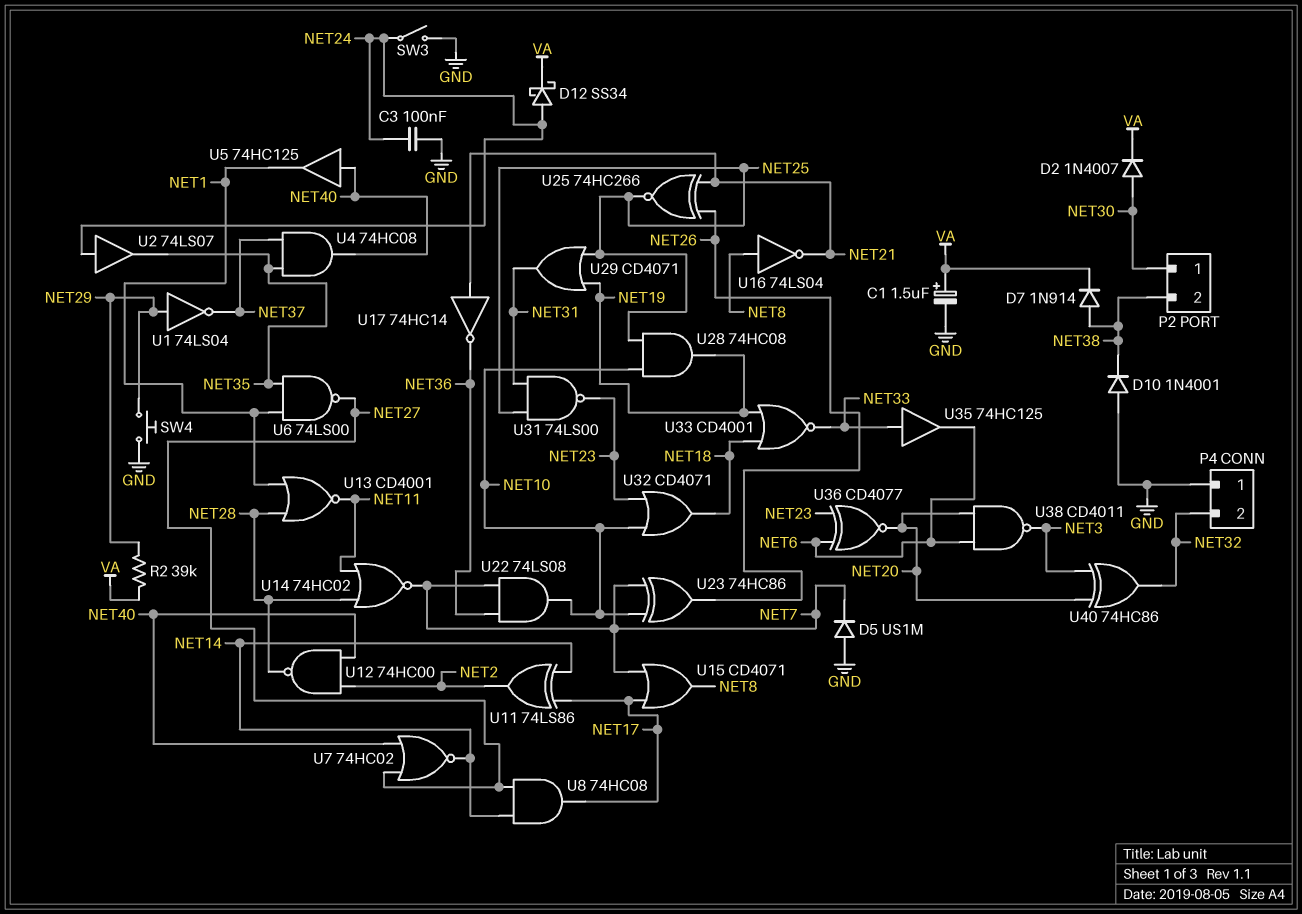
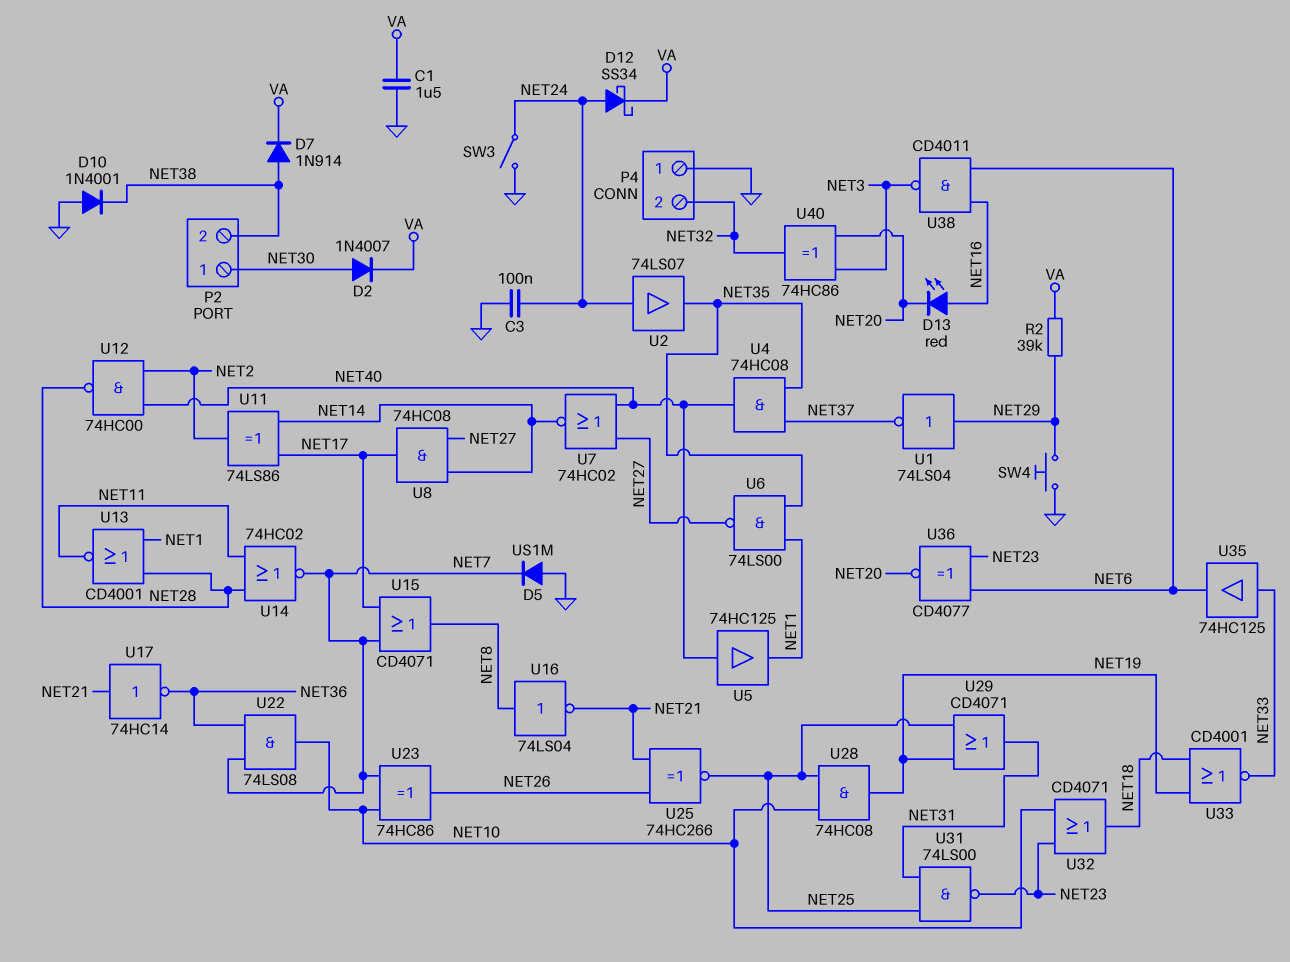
C1: 1.5uF (plus VA, minus GND) -> 1.5uF (GND, VA)
D13: none -> LED red (A NET16, K NET20)
U38: NAND CD4011 (in NET6, in NET20, out NET3) -> NAND CD4011 (in NET6, in NET16, out NET3)

